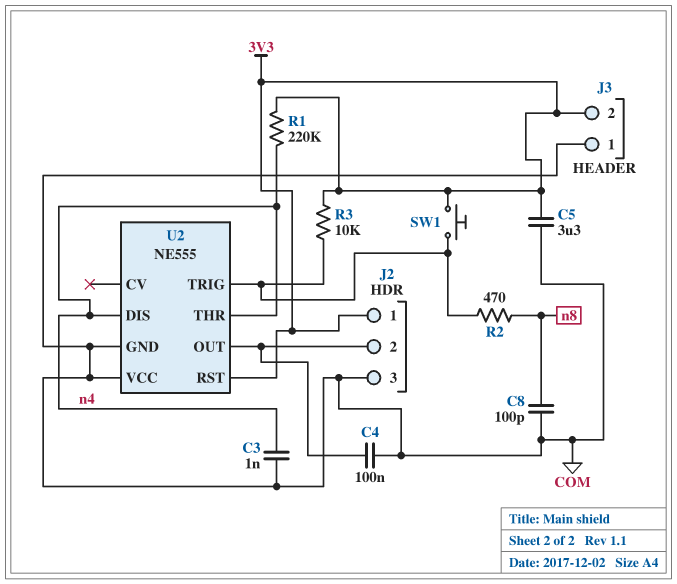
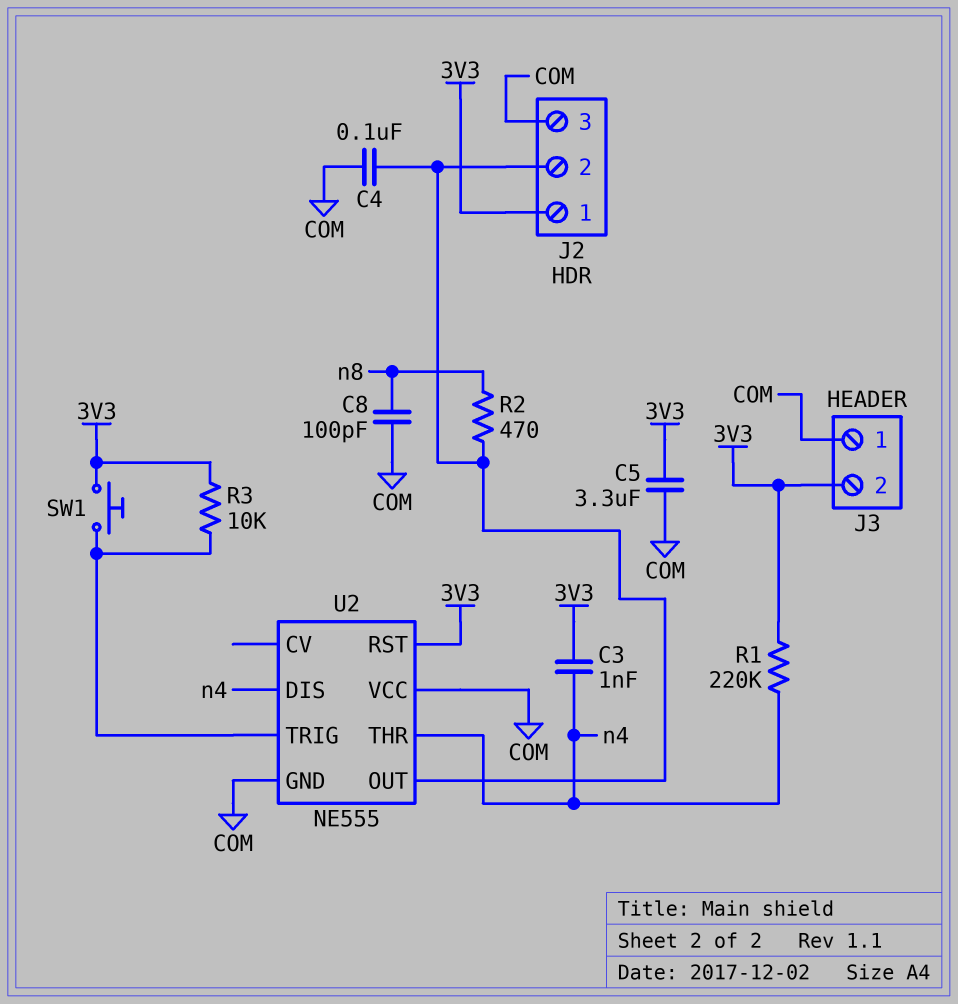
C3: 1nF (COM, n4) -> 1nF (3V3, n4)
R2: 470 (U2/TRIG, n8) -> 470 (J2/2, n8)

